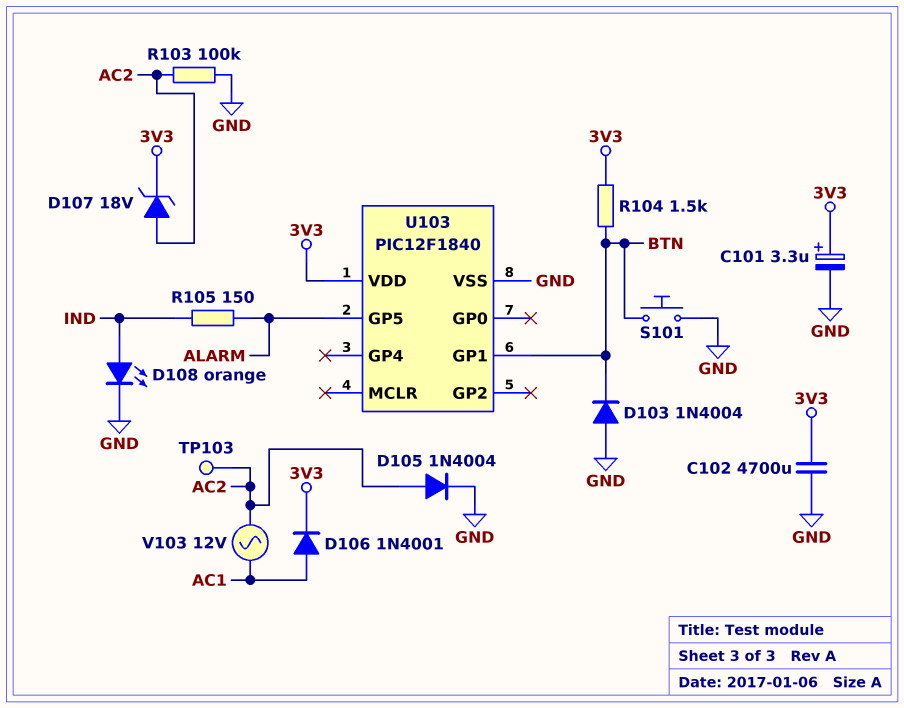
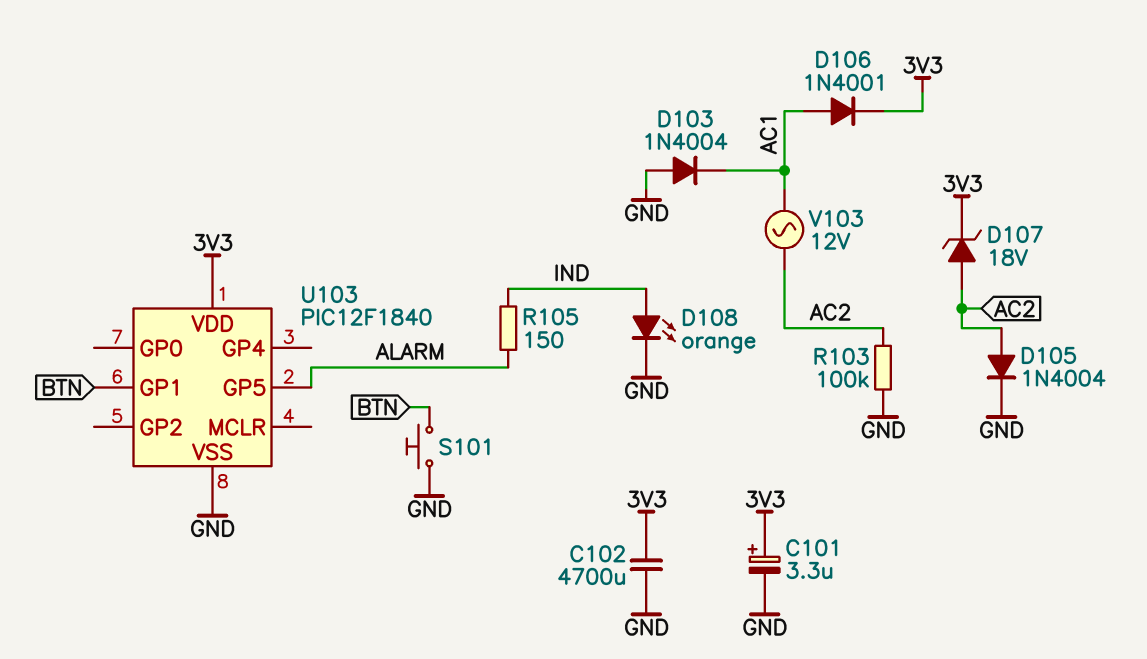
D103: diode 1N4004 (A GND, K BTN) -> diode 1N4004 (A GND, K AC1)
R104: 1.5k (3V3, BTN) -> none
TP103: test point (AC2) -> none

